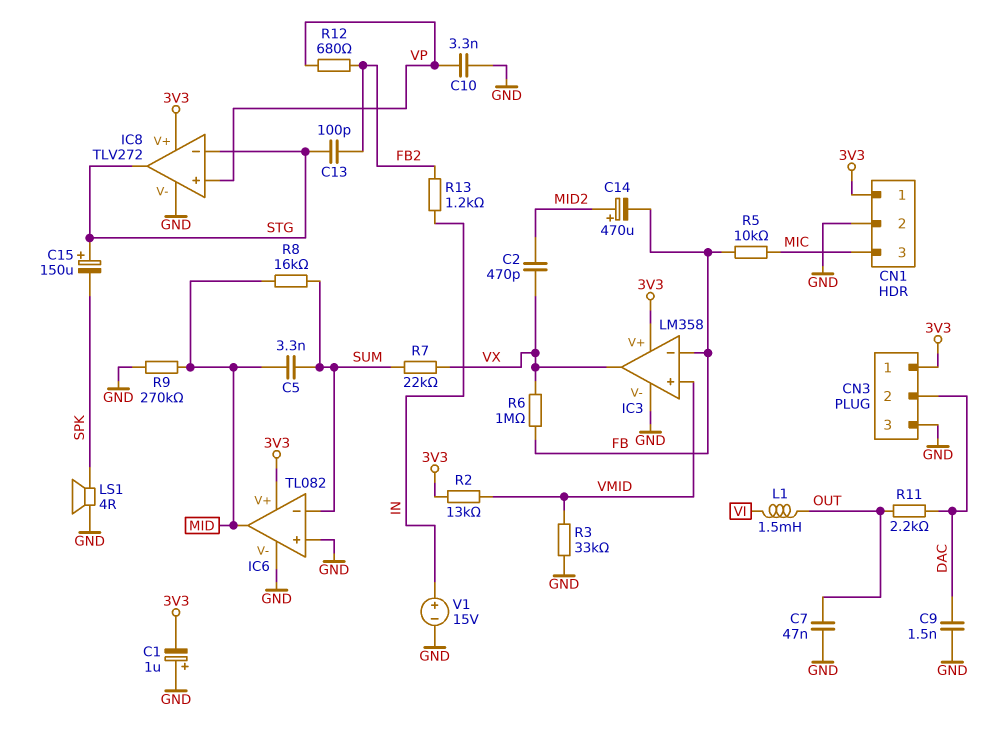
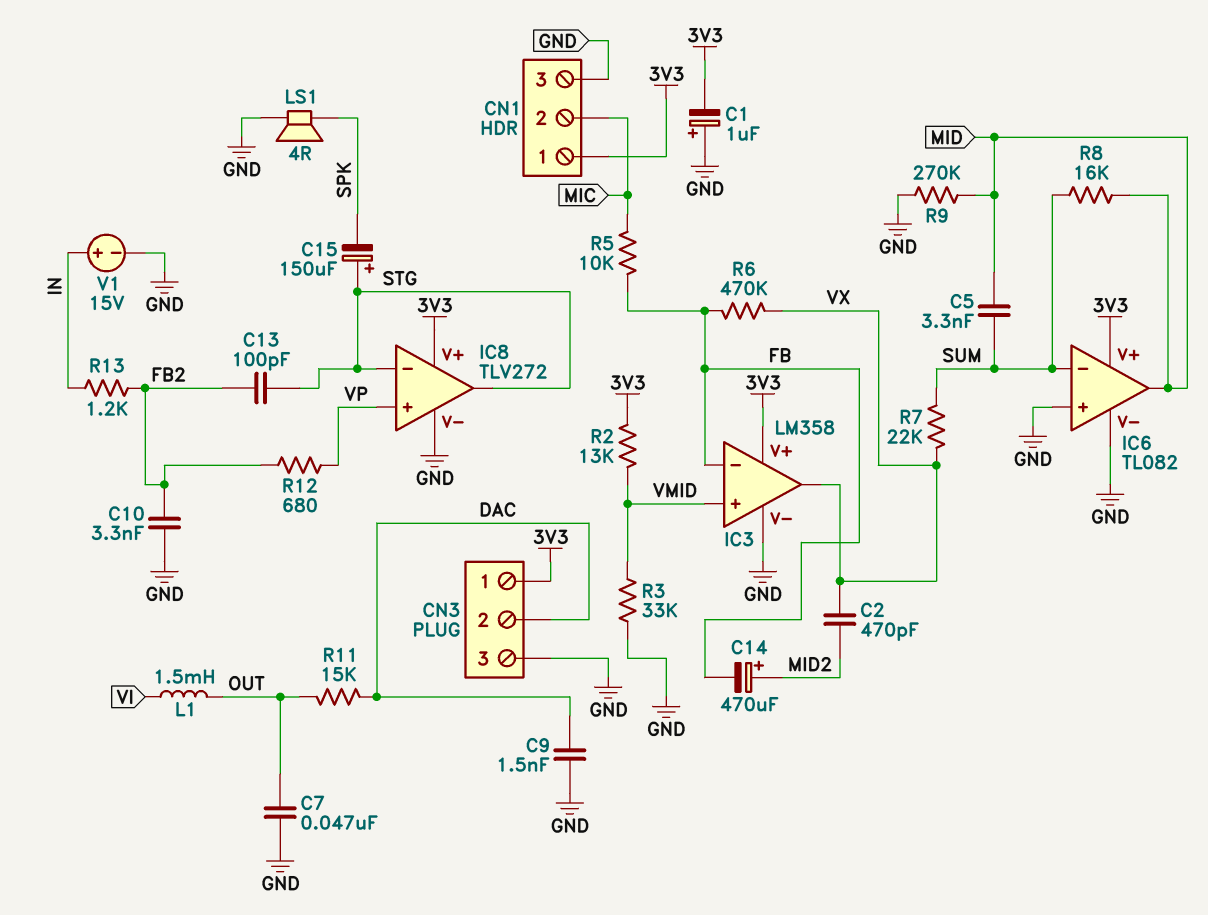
C10: 3.3nF (GND, VP) -> 3.3nF (FB2, GND)
CN1 pin 2: GND -> MIC
CN1 pin 3: MIC -> GND
R6: 1M (FB, VX) -> 470k (FB, VX)
R11: 2.2k (DAC, OUT) -> 15k (DAC, OUT)

